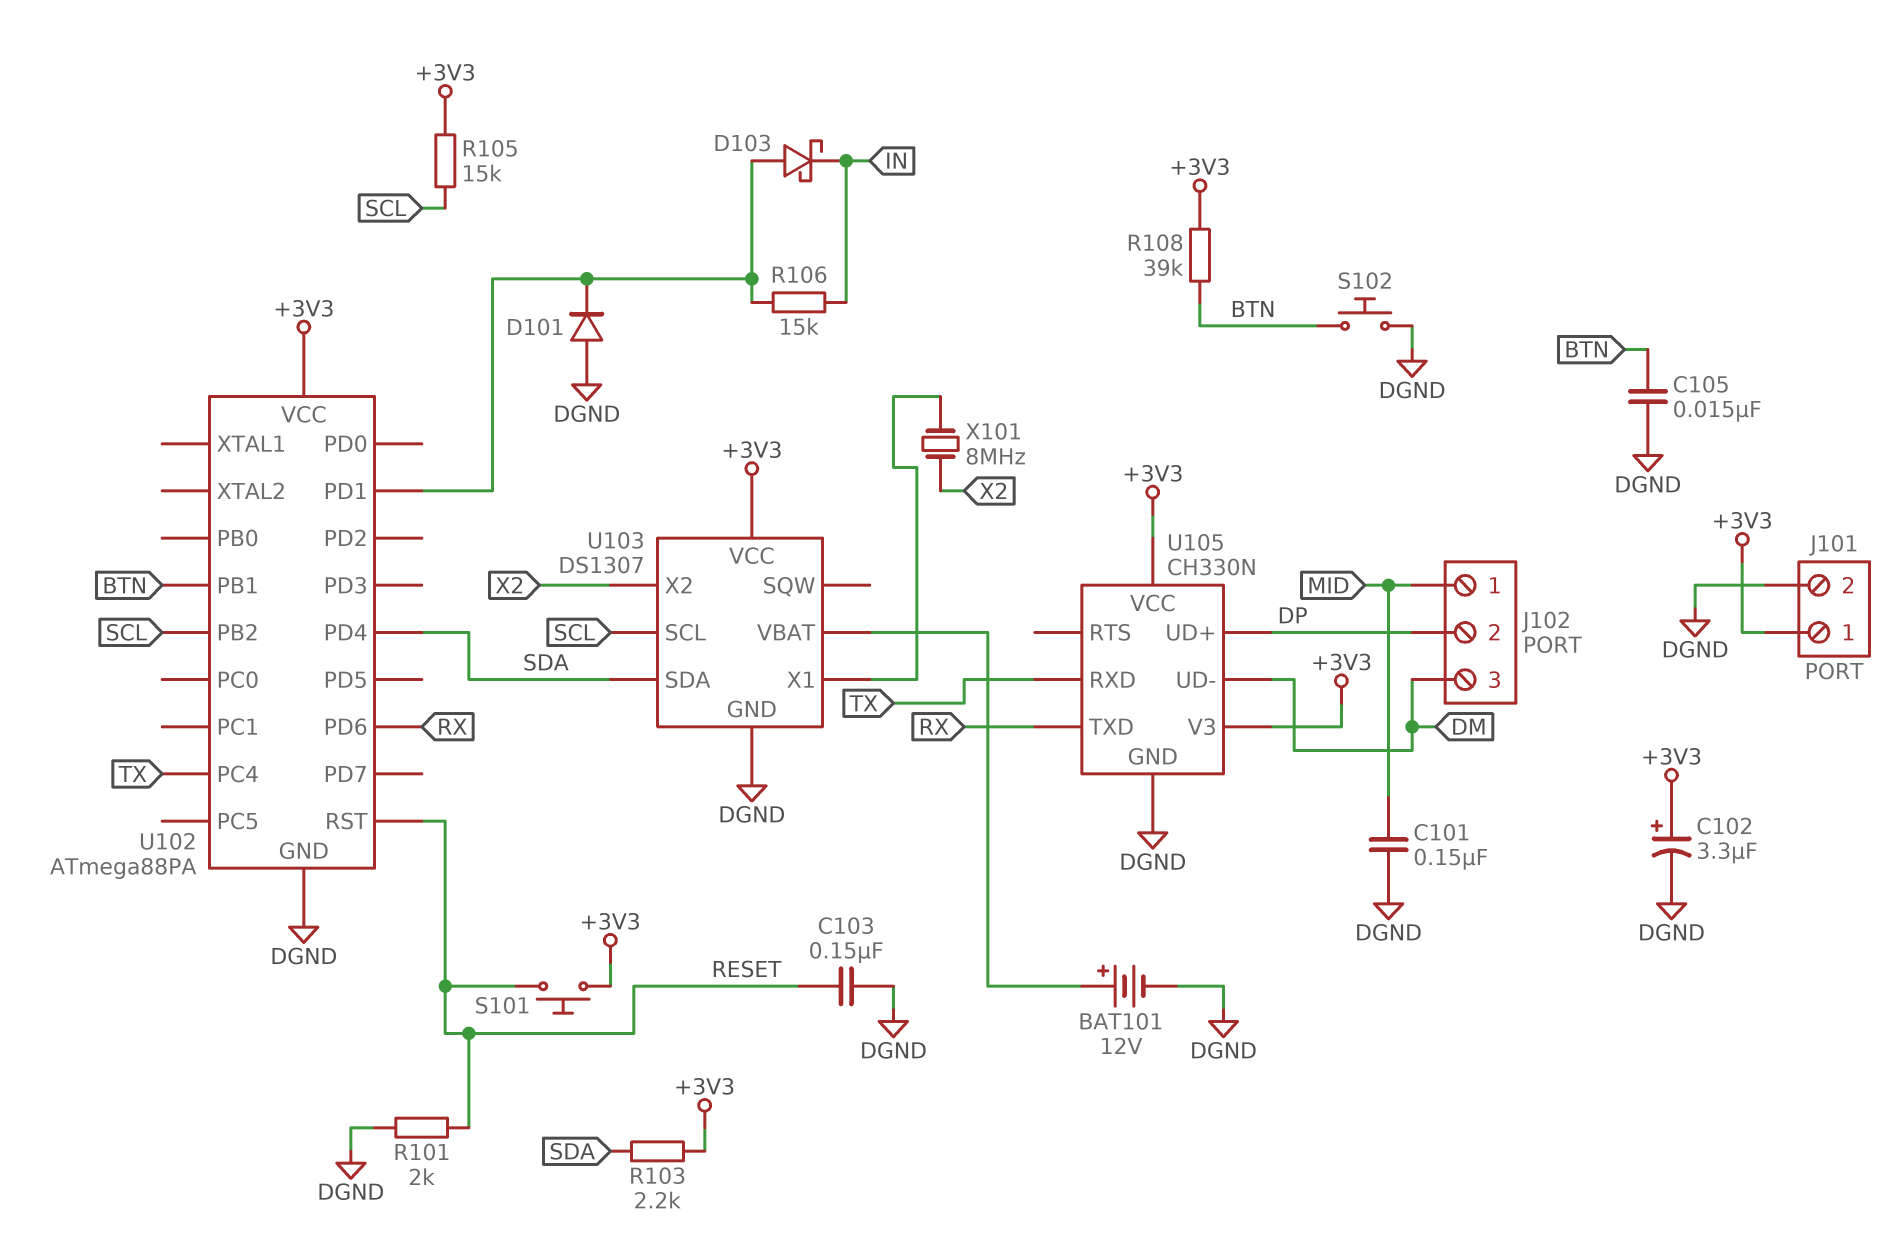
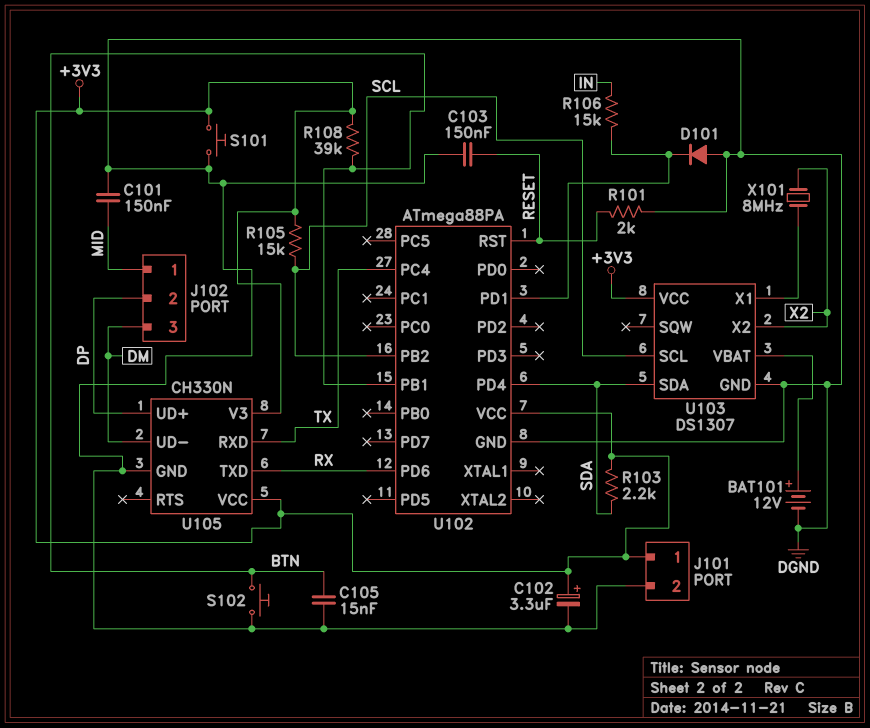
D103: schottky (A U102/PD1, K IN) -> none
S101: button (+3V3, RESET) -> button (+3V3, DGND)

